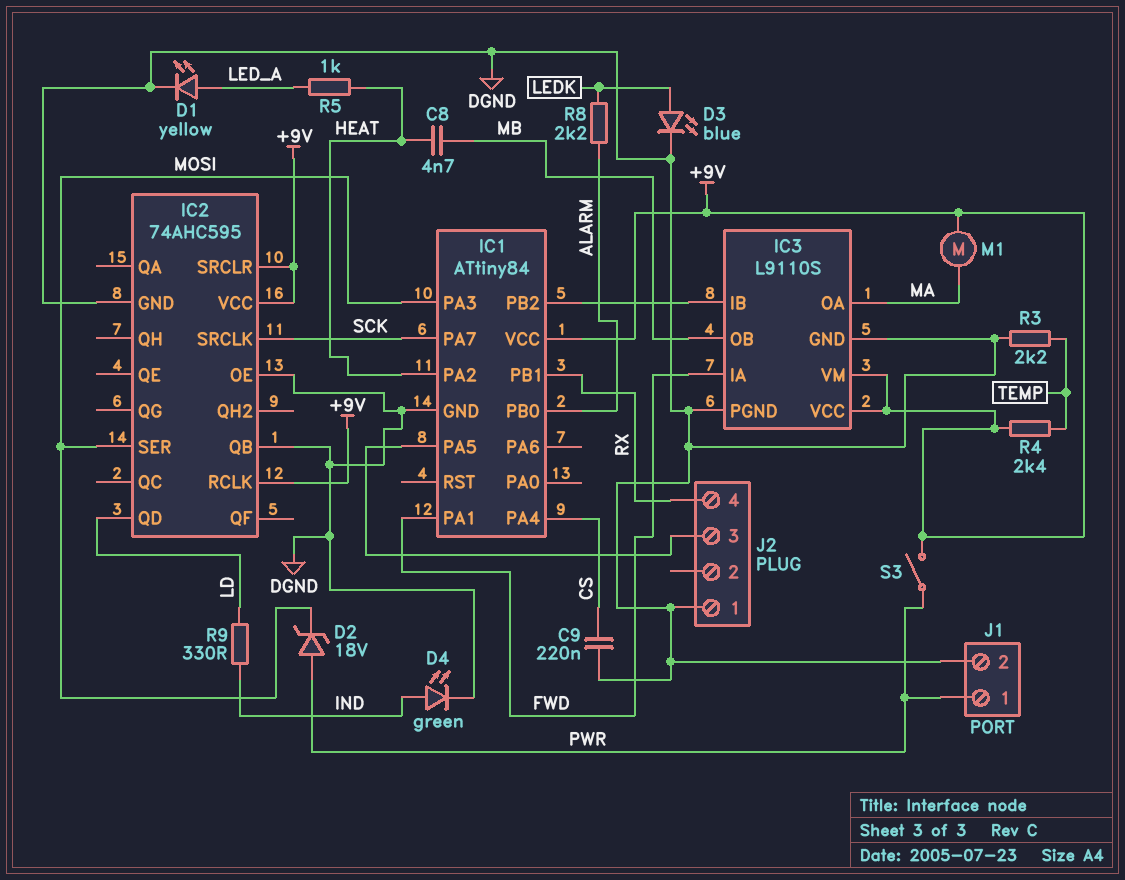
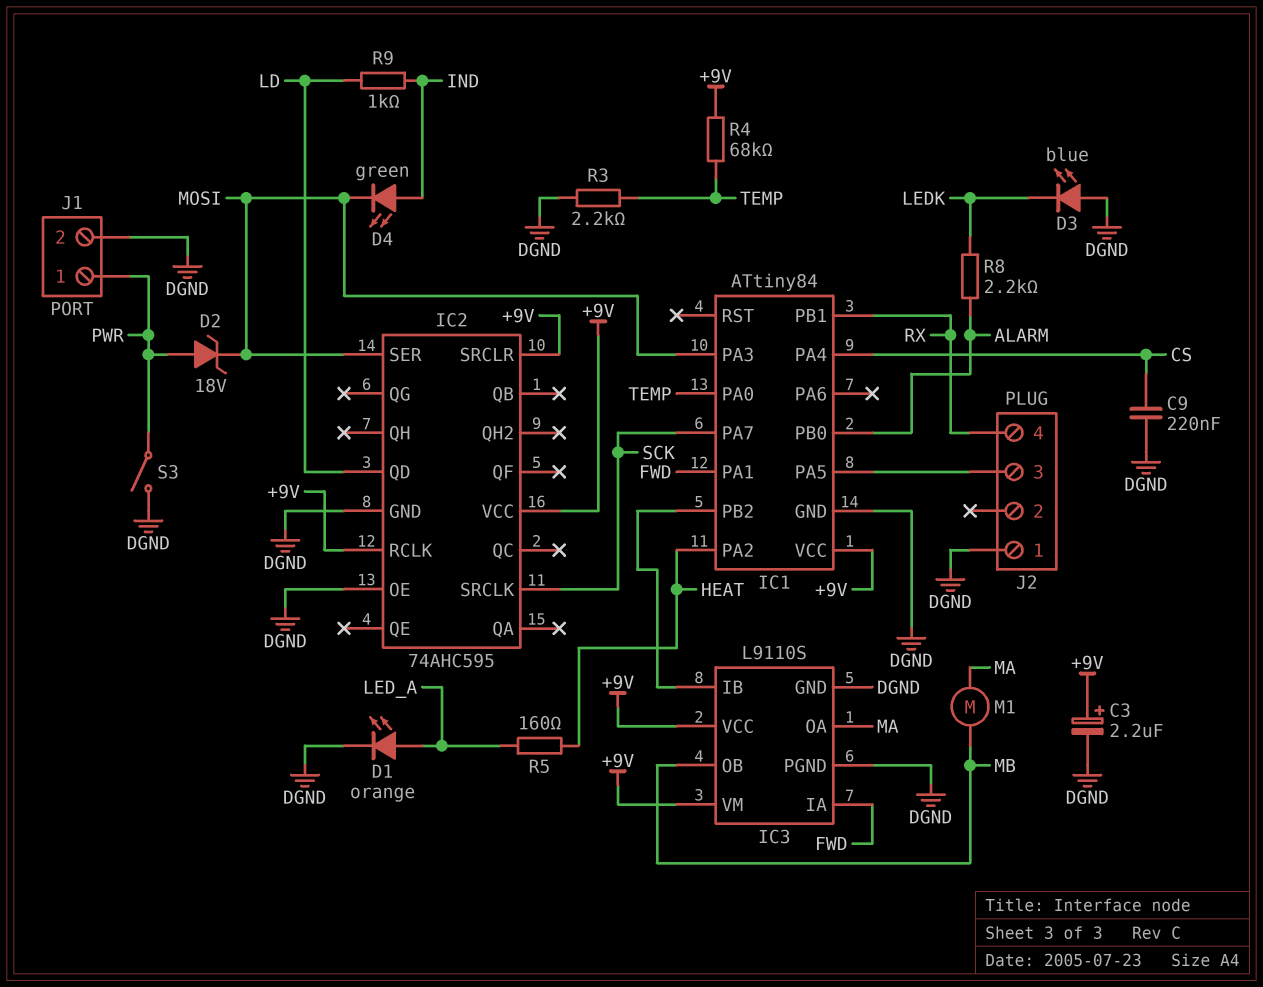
C3: none -> 2.2uF (plus +9V, minus DGND)
C8: 4.7nF (HEAT, MB) -> none
D1: LED yellow (A LED_A, K DGND) -> LED orange (A LED_A, K DGND)
D3: LED blue (A LEDK, K DGND) -> LED blue (A DGND, K LEDK)
D4: LED green (A IND, K DGND) -> LED green (A IND, K MOSI)
IC1 pin PA0: none -> TEMP
IC2 pin QB: DGND -> none
M1: motor (+9V, MA) -> motor (MA, MB)
R4: 2.4k (+9V, TEMP) -> 68k (+9V, TEMP)
R5: 1k (HEAT, LED_A) -> 160 (HEAT, LED_A)
R9: 330 (IND, LD) -> 1k (IND, LD)
S3: switch (+9V, PWR) -> switch (DGND, PWR)

